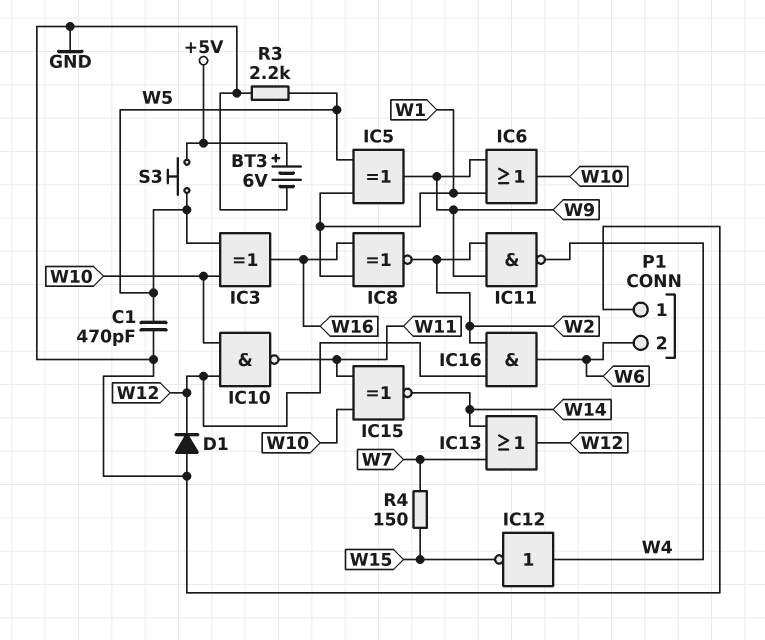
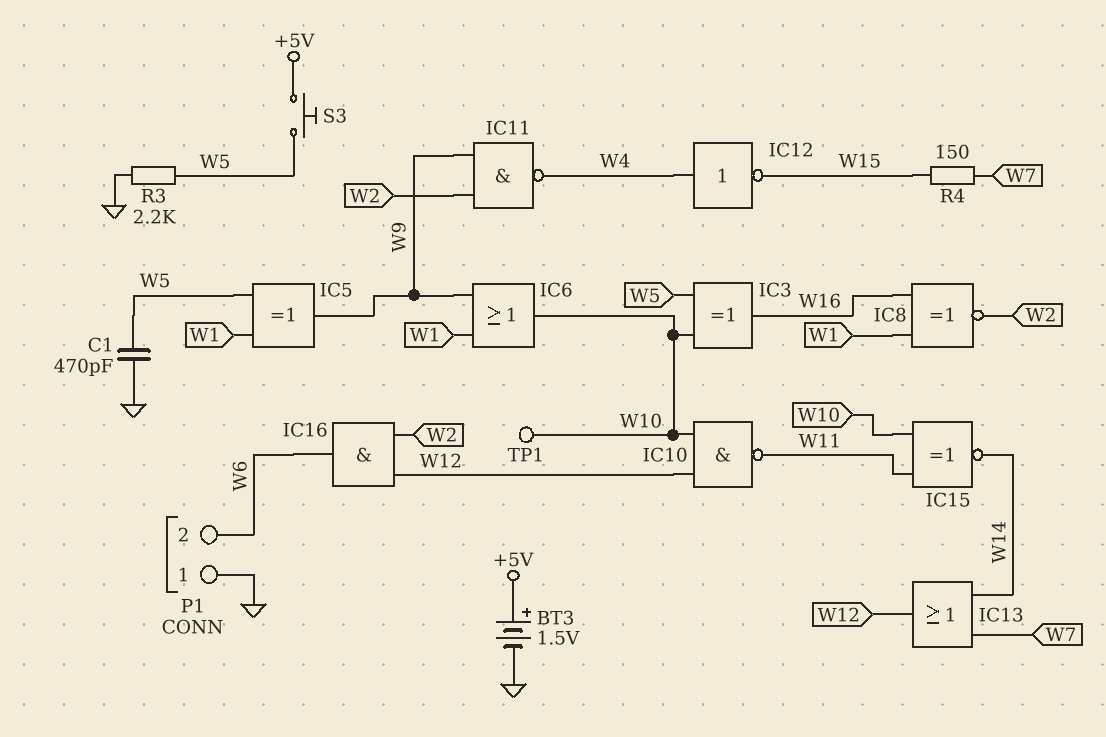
BT3: 6V (plus +5V, minus GND) -> 1.5V (plus +5V, minus GND)
D1: diode (A GND, K W12) -> none
TP1: none -> test point (W10)

